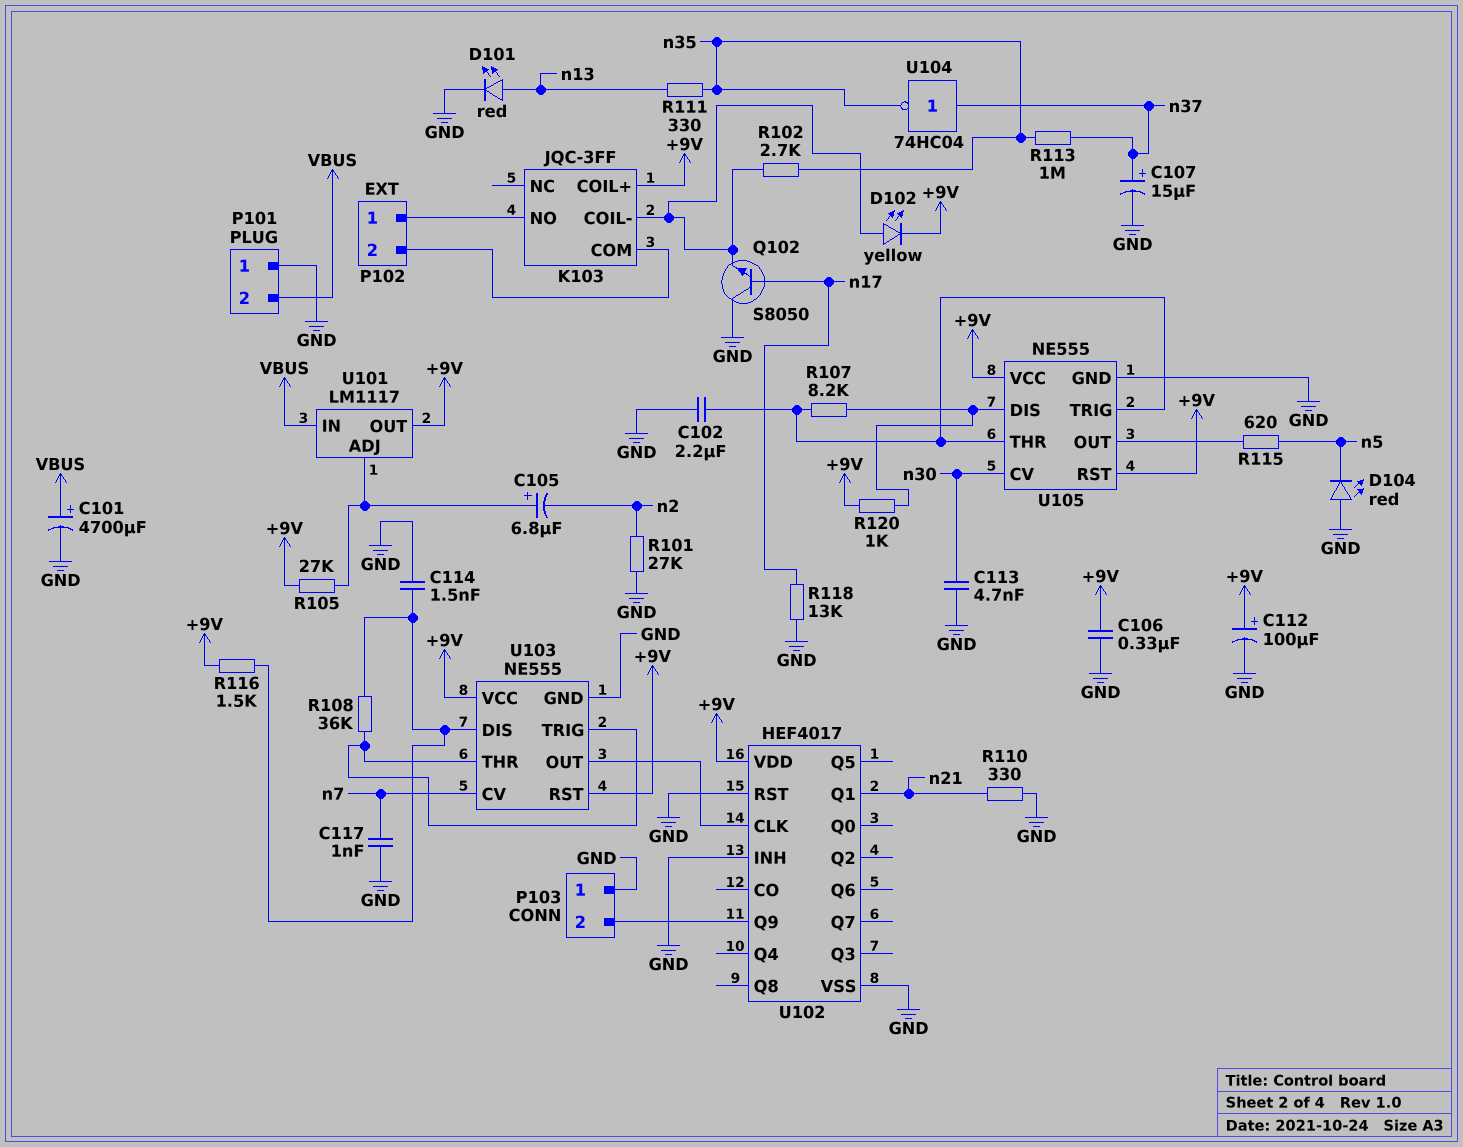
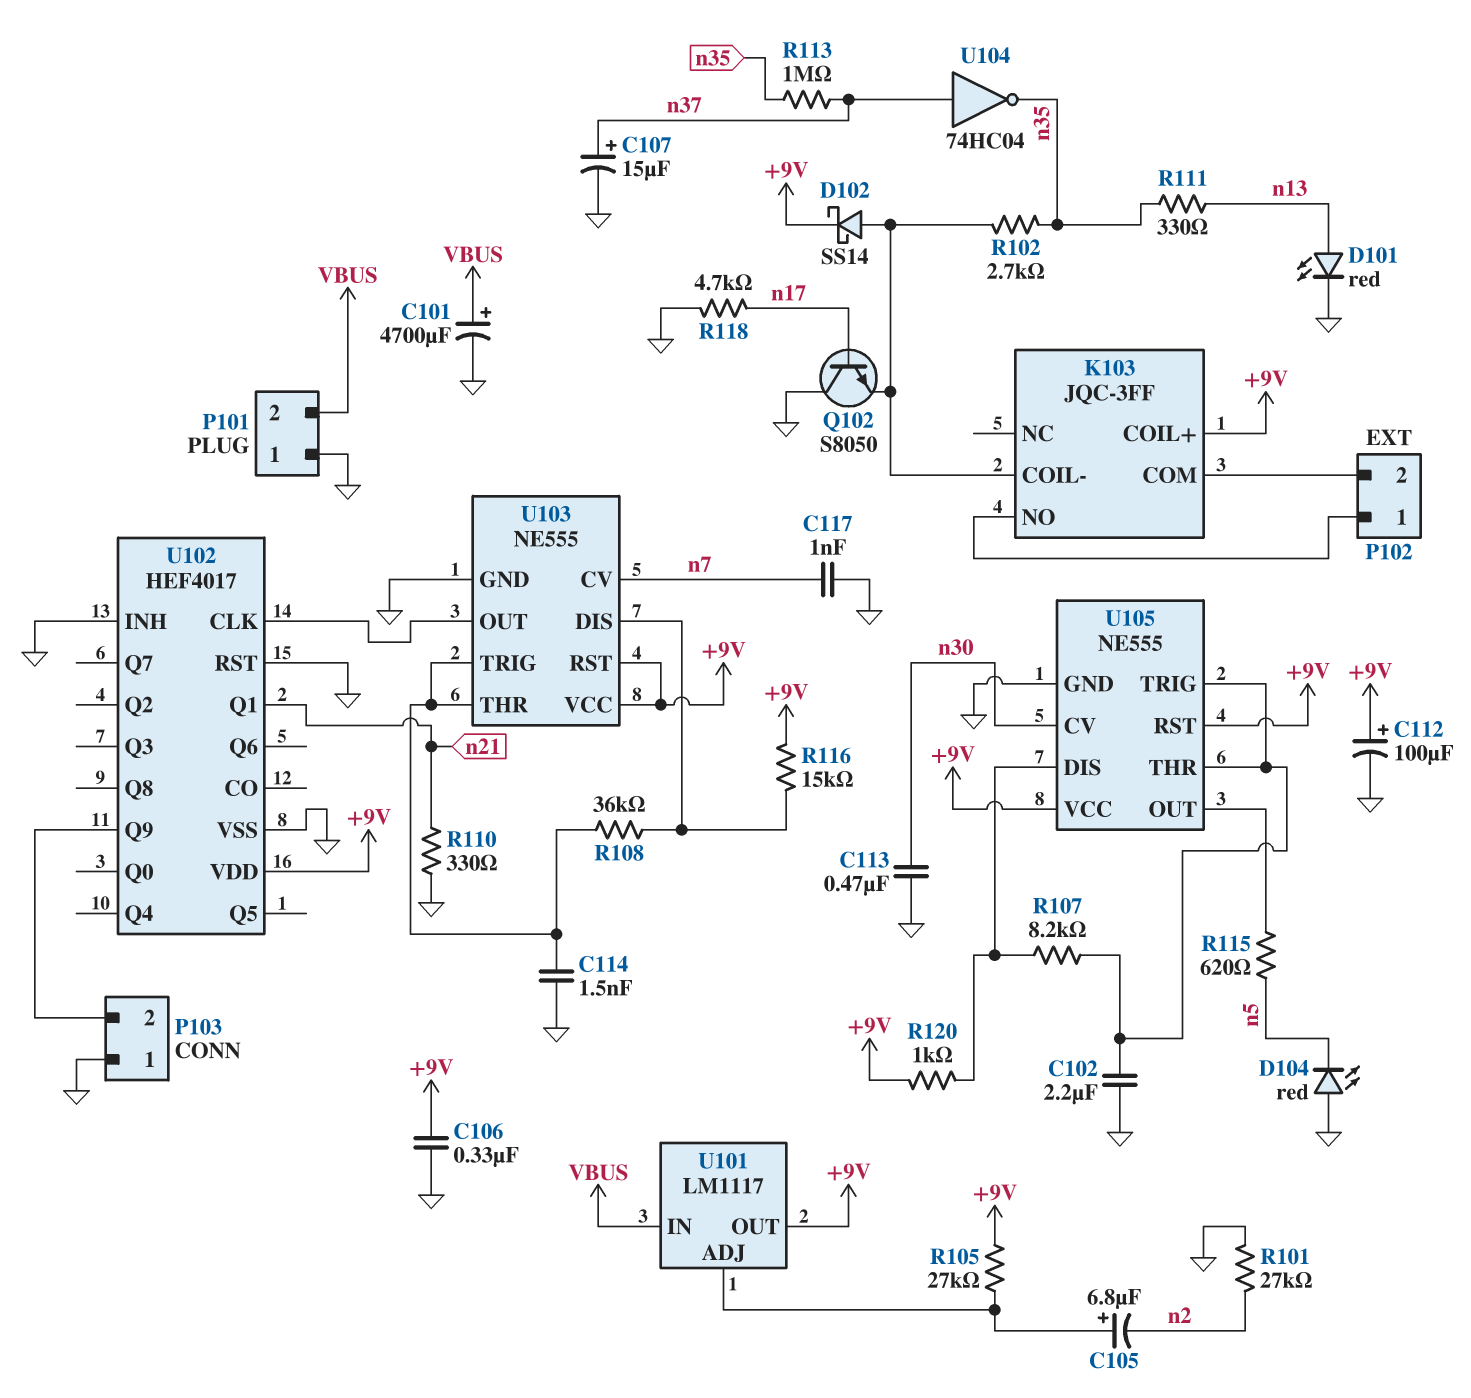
C113: 4.7nF (GND, n30) -> 470nF (GND, n30)
C114: 1.5nF (GND, U103/DIS) -> 1.5nF (GND, U103/THR)
D102: LED yellow (A K103/COIL-, K +9V) -> schottky SS14 (A K103/COIL-, K +9V)
R116: 1.5k (+9V, U103/DIS) -> 15k (+9V, U103/DIS)
R118: 13k (GND, n17) -> 4.7k (GND, n17)

